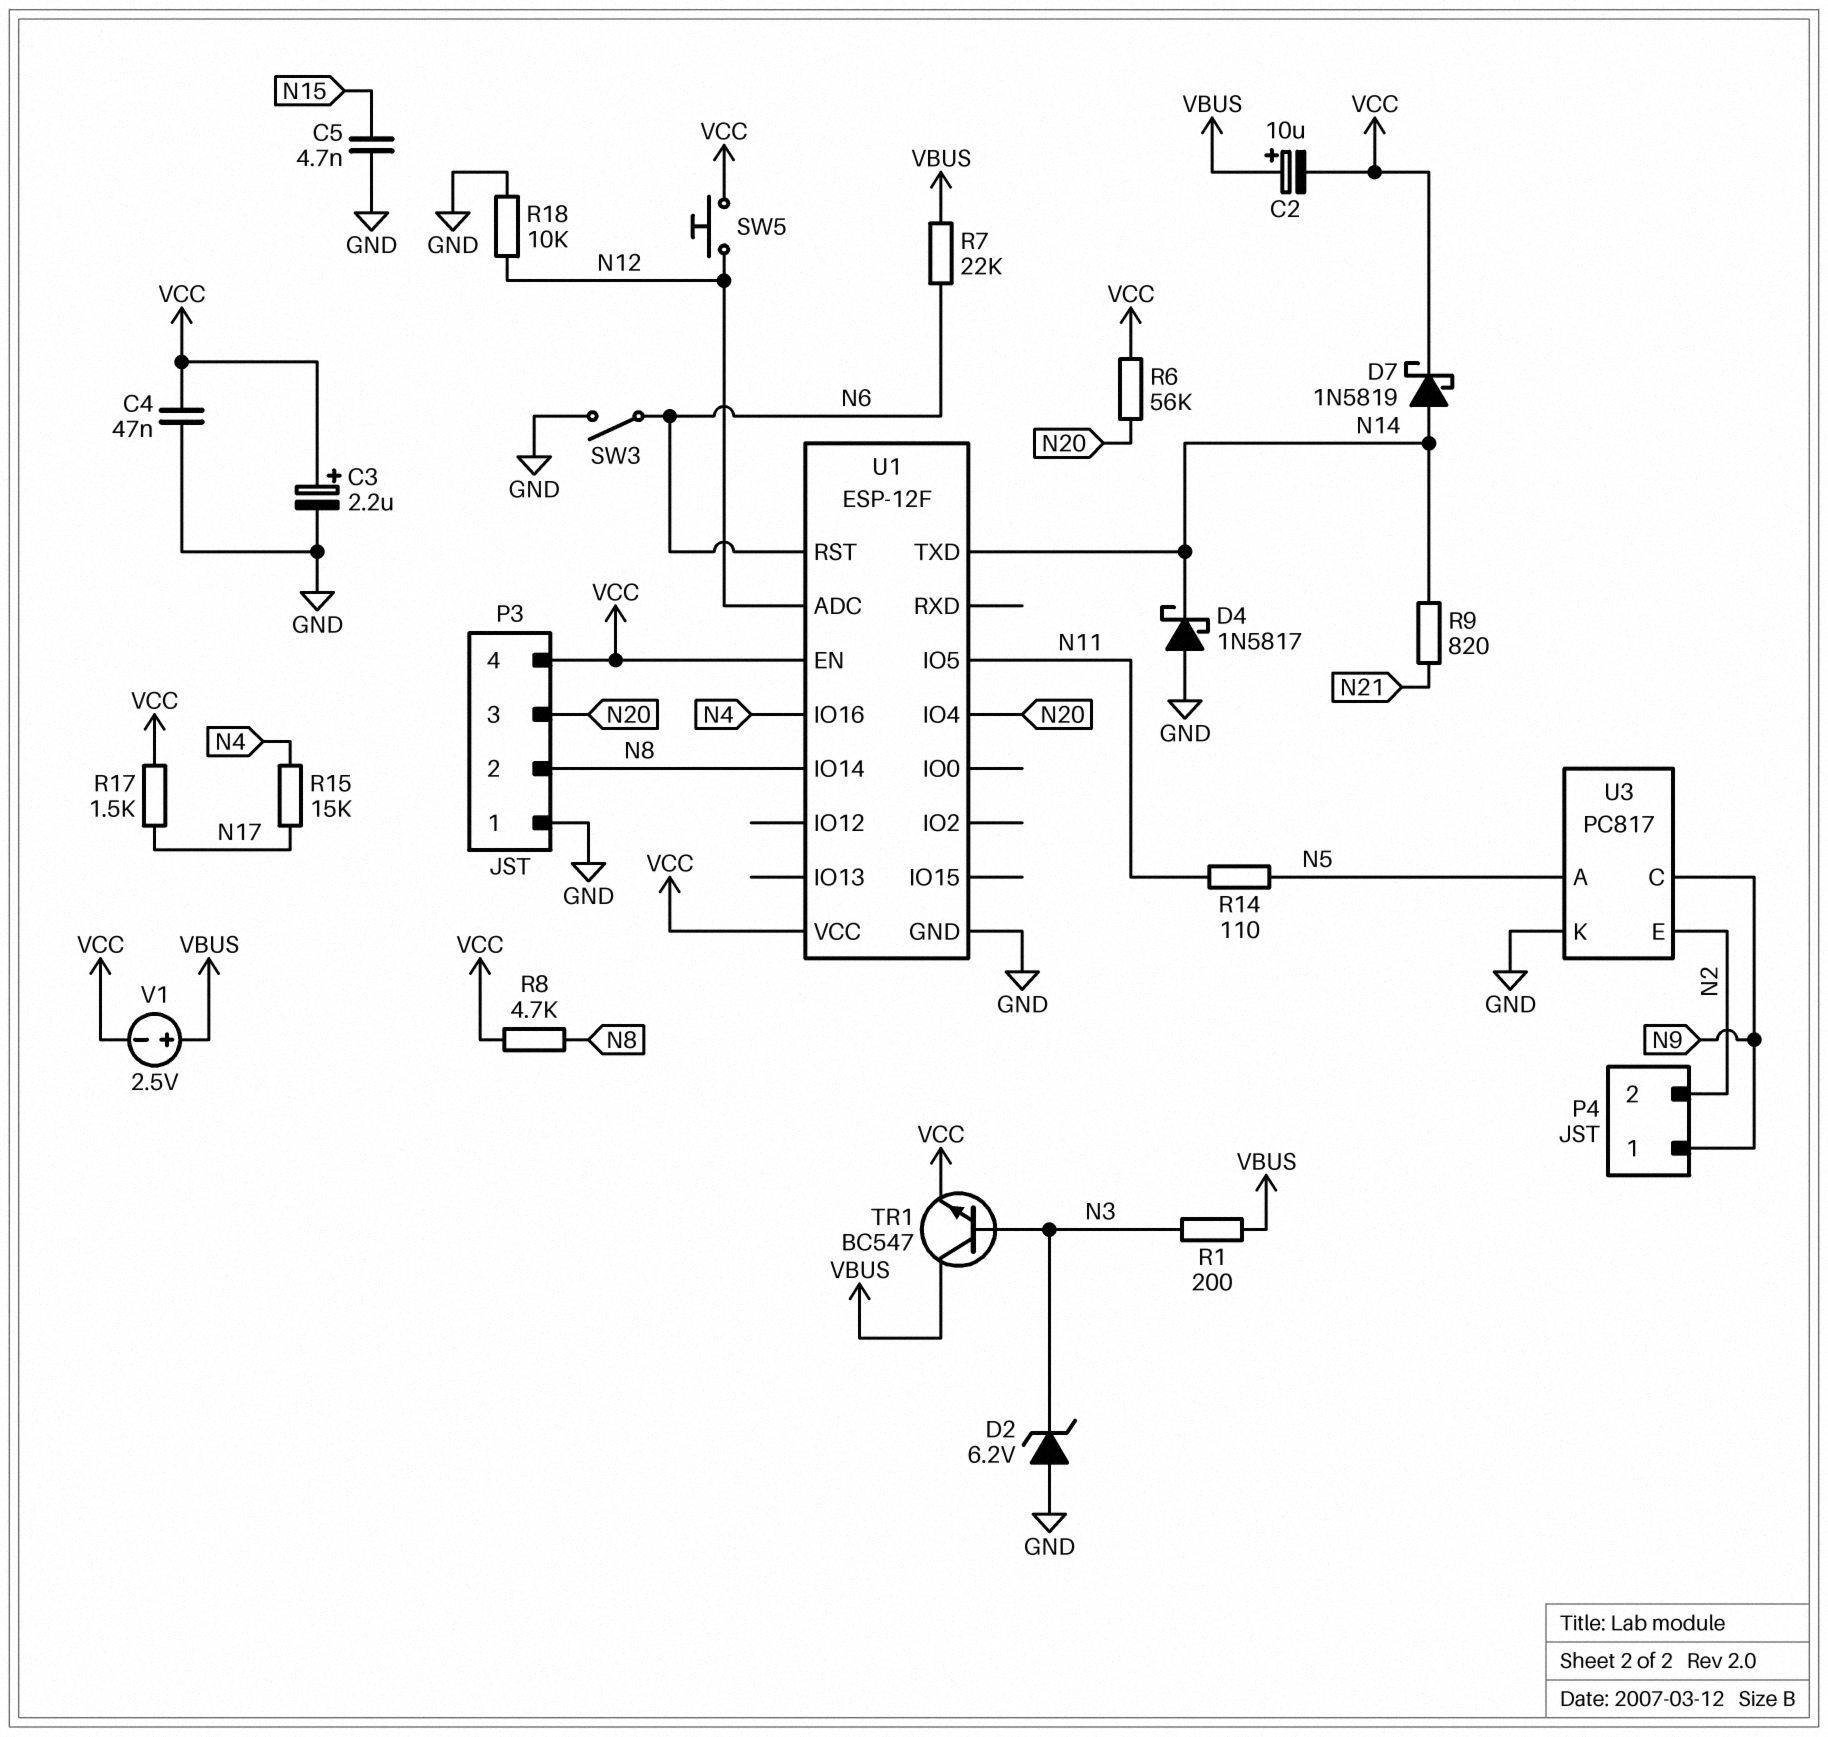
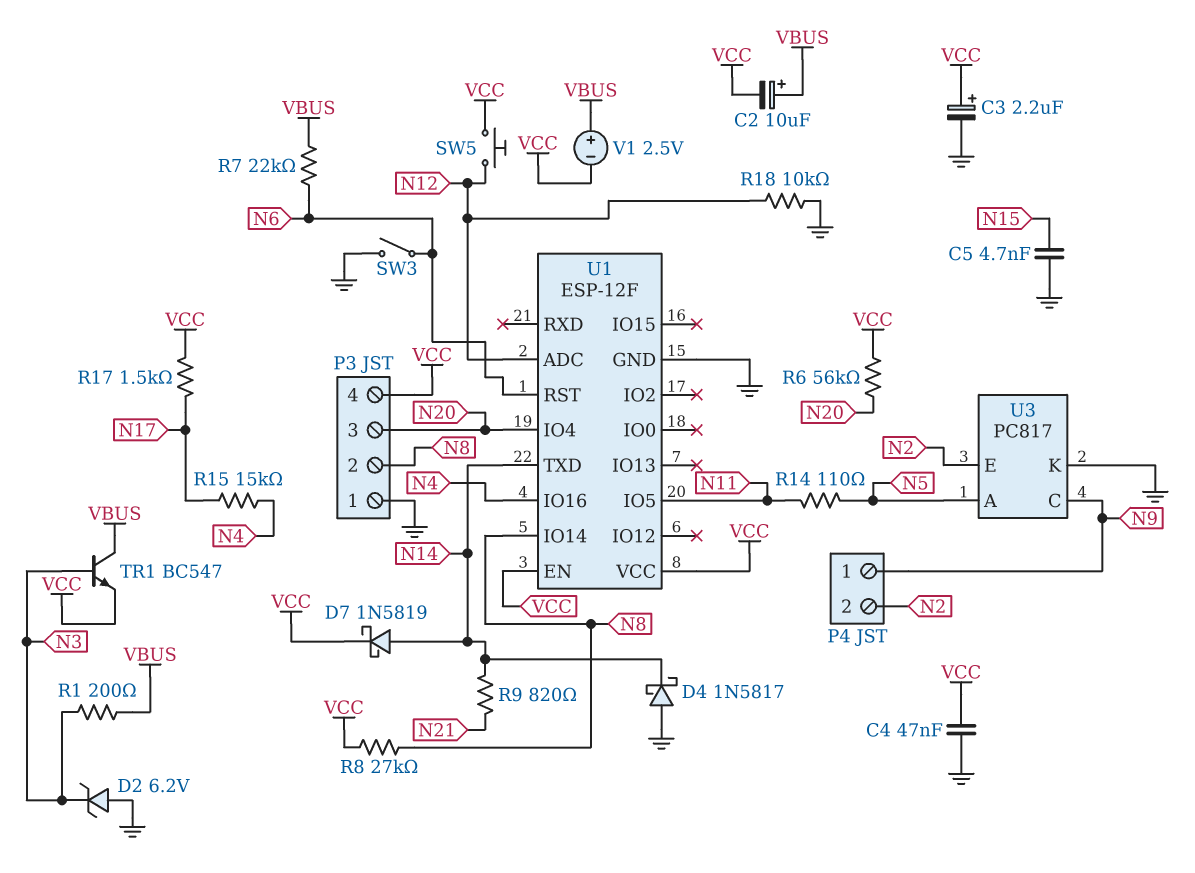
R8: 4.7k (N8, VCC) -> 27k (N8, VCC)

